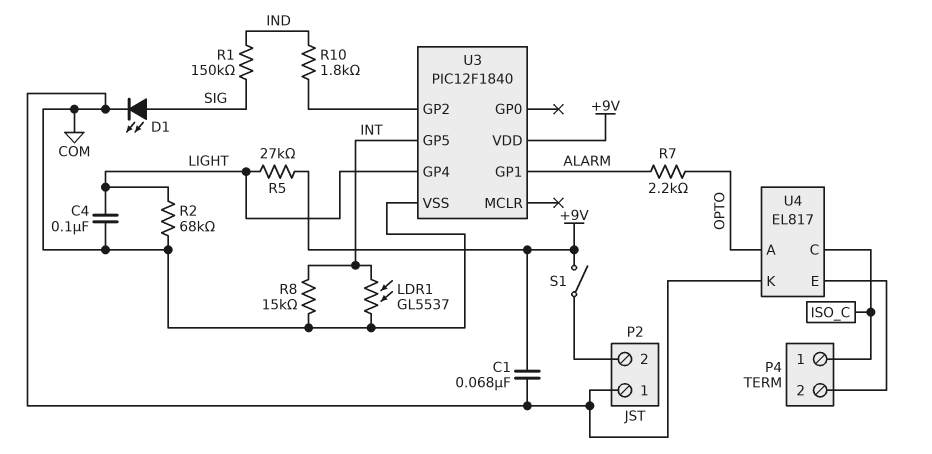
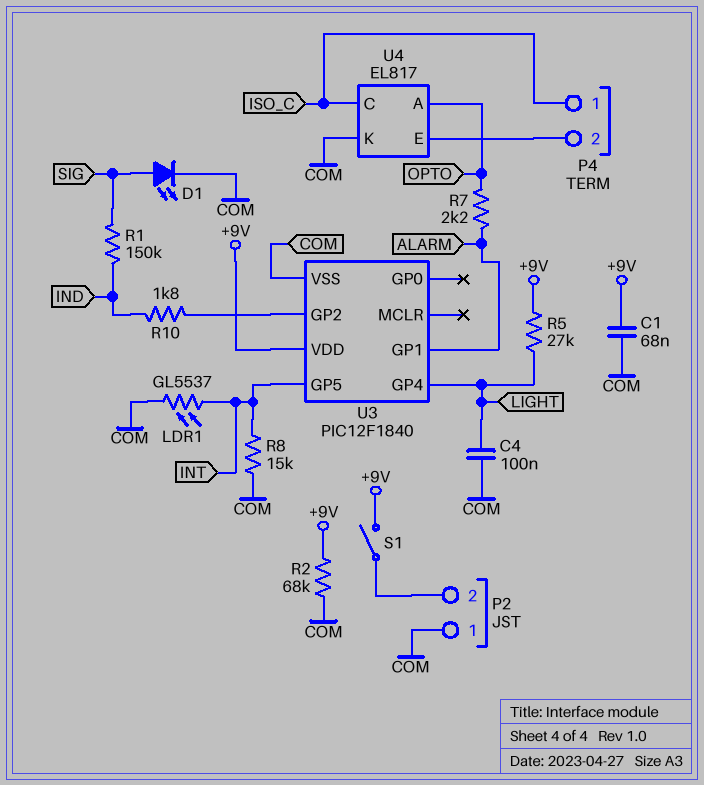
R2: 68k (COM, LIGHT) -> 68k (+9V, COM)

